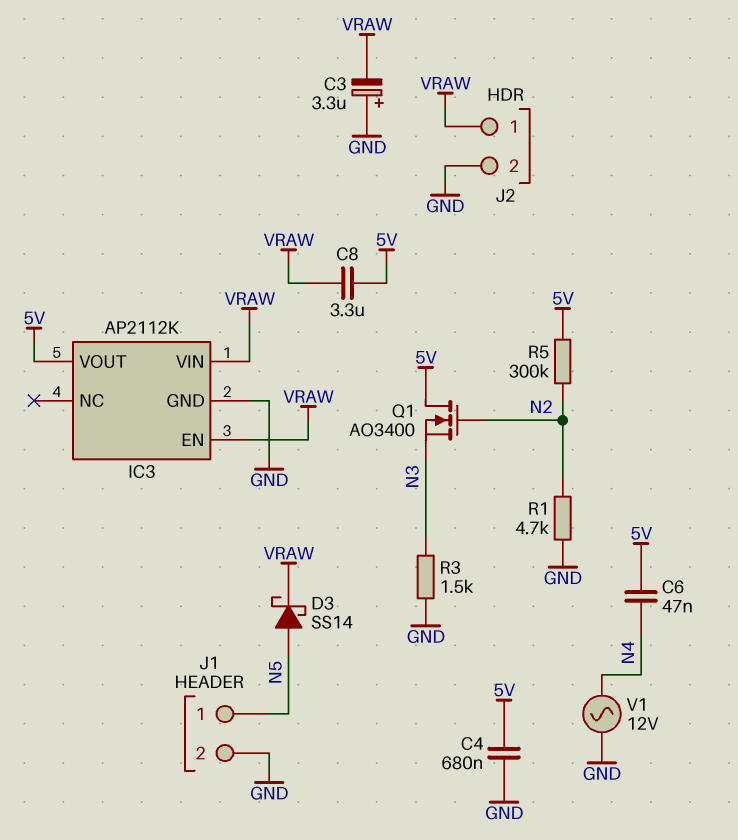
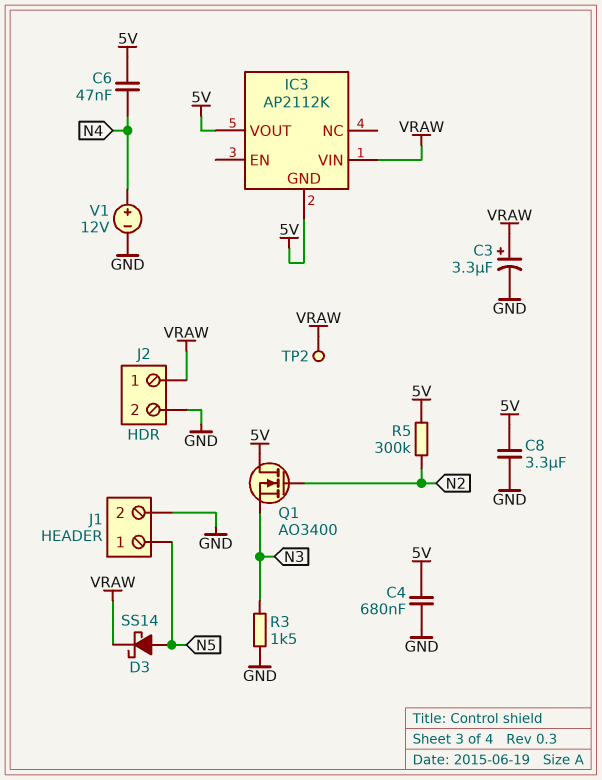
C3: 3.3uF (plus GND, minus VRAW) -> 3.3uF (plus VRAW, minus GND)
C8: 3.3uF (5V, VRAW) -> 3.3uF (5V, GND)
IC3 pin EN: VRAW -> none
IC3 pin GND: GND -> 5V
R1: 4.7k (GND, N2) -> none
TP2: none -> test point (VRAW)
V1: AC 12V (GND, N4) -> 12V (plus N4, minus GND)

